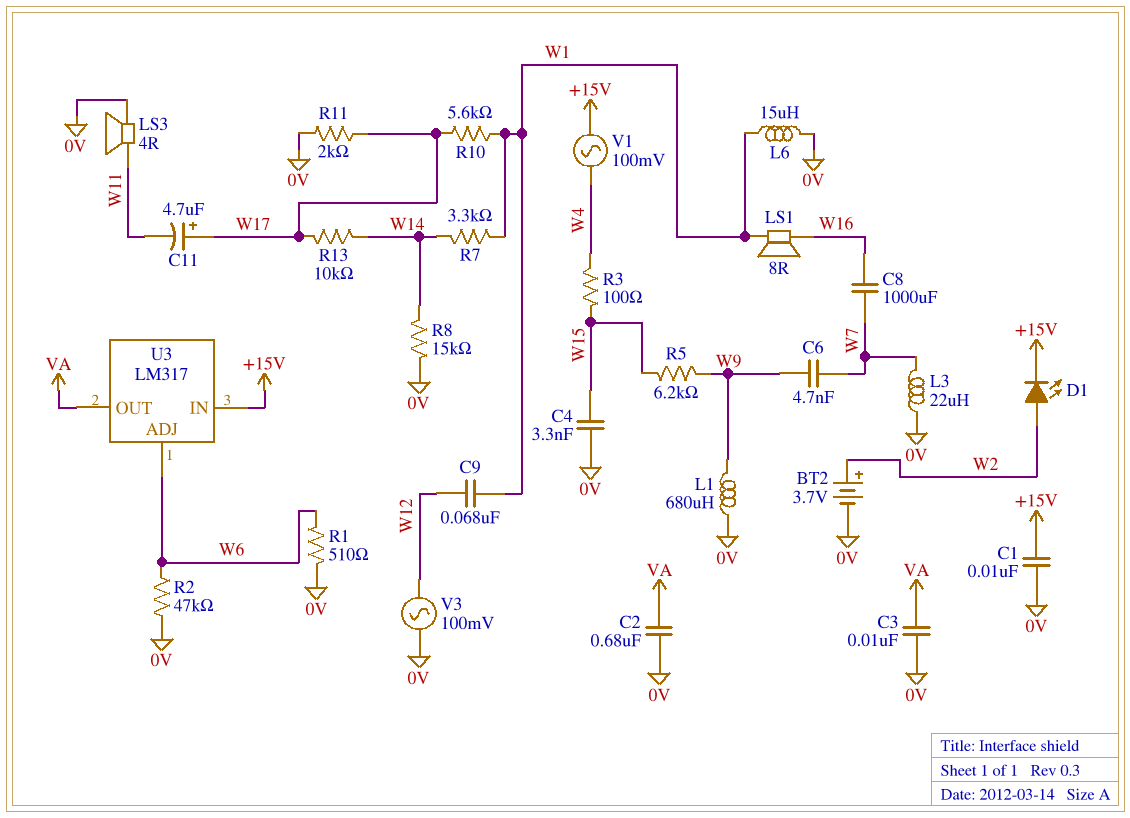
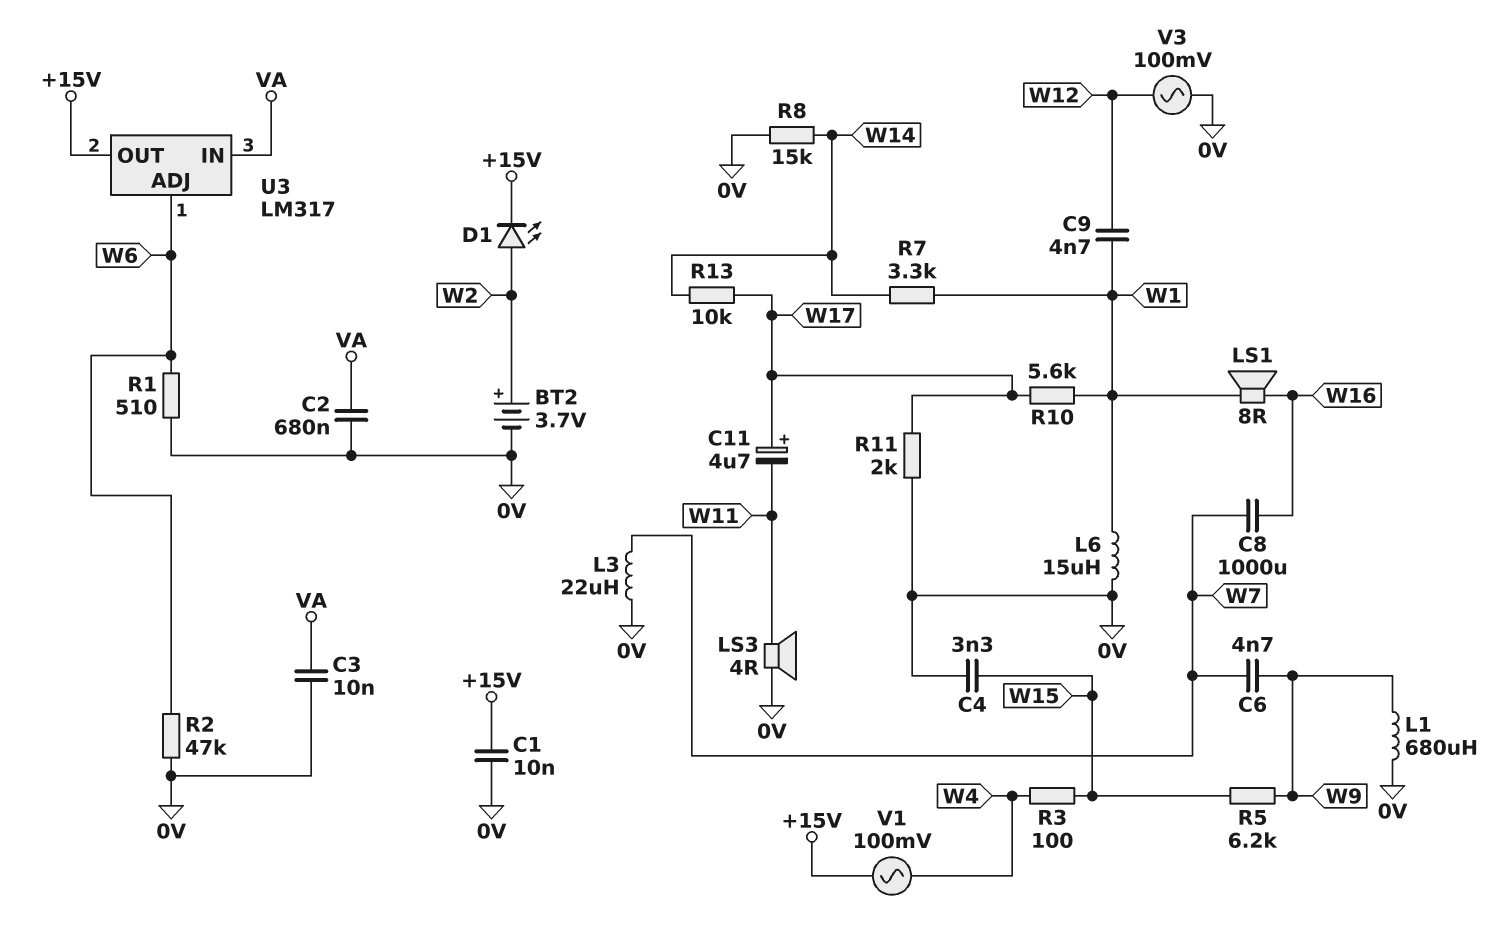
C9: 68nF (W1, W12) -> 4.7nF (W1, W12)
U3 pin IN: +15V -> VA
U3 pin OUT: VA -> +15V

